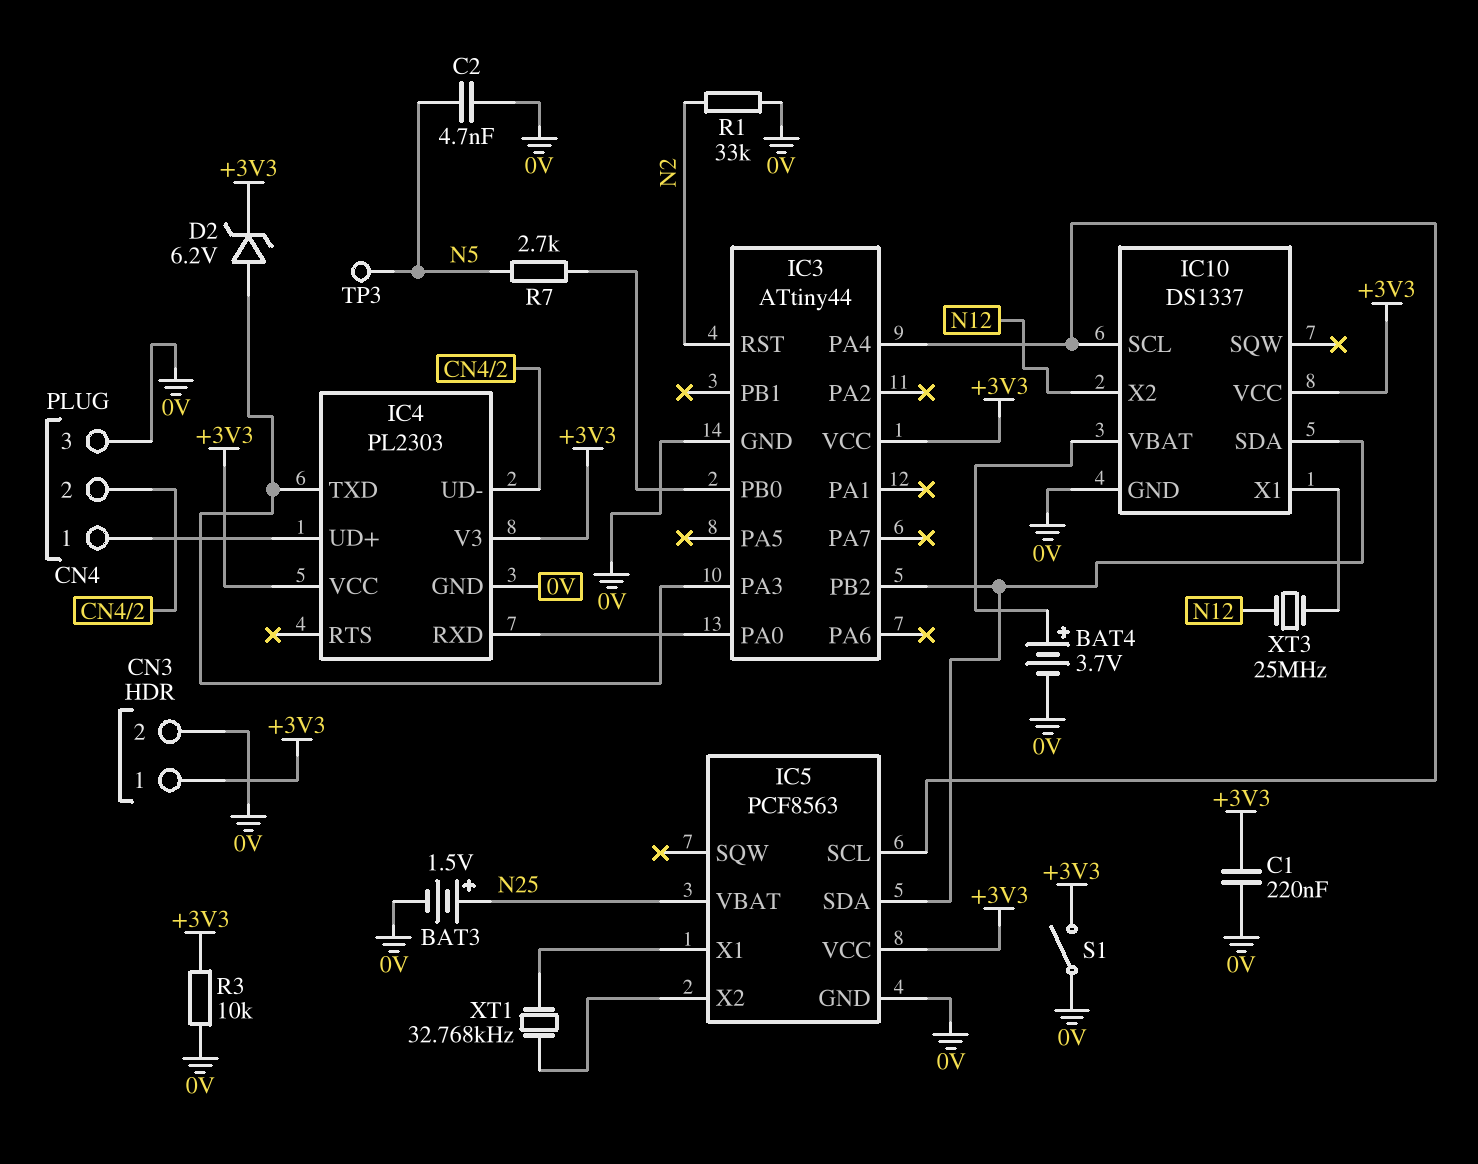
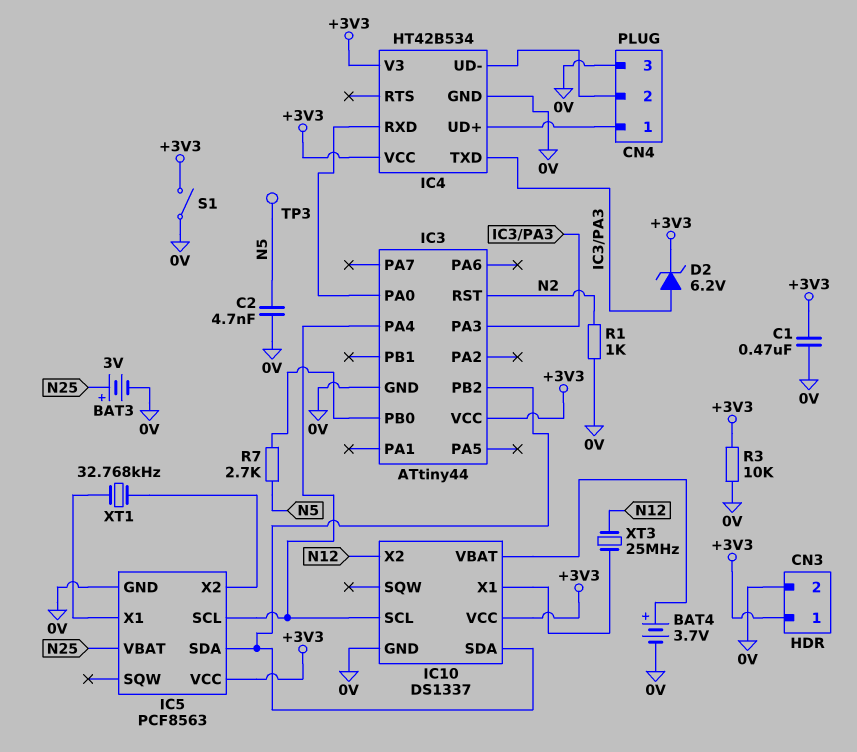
BAT3: 1.5V (plus N25, minus 0V) -> 3V (plus N25, minus 0V)
C1: 220nF (+3V3, 0V) -> 470nF (+3V3, 0V)
IC4: PL2303 -> HT42B534
R1: 33k (0V, N2) -> 1k (0V, N2)

